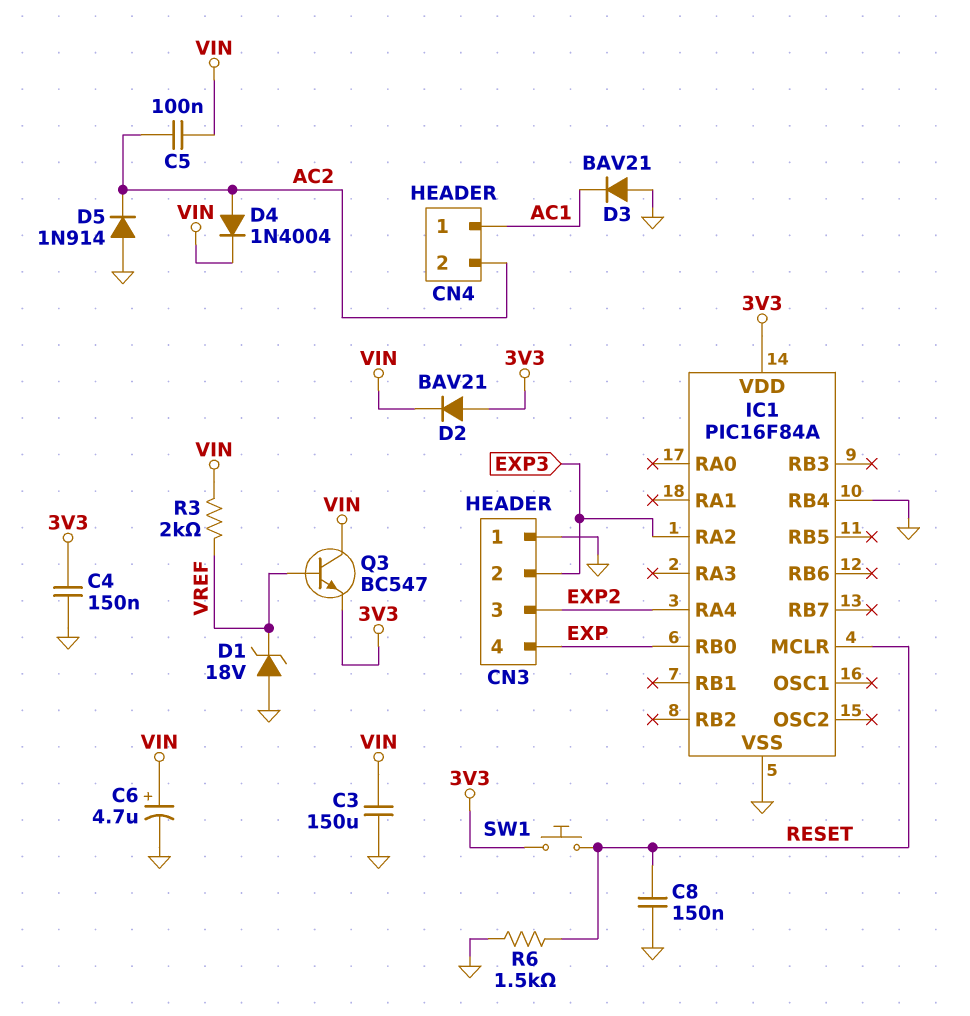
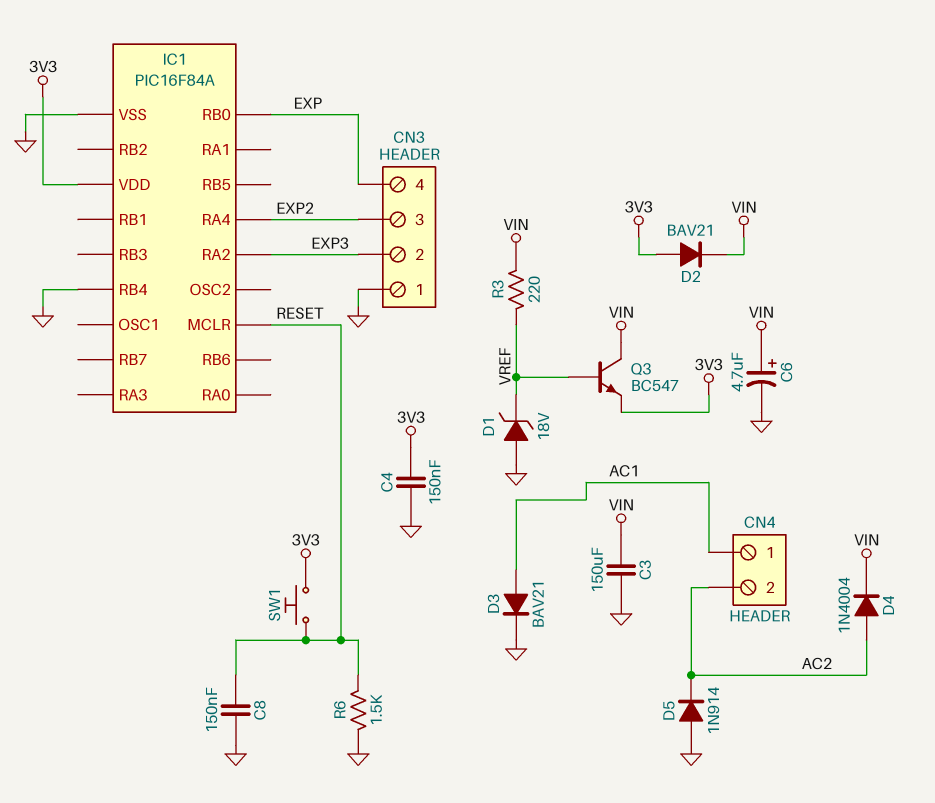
C5: 100nF (AC2, VIN) -> none
D3: diode BAV21 (A GND, K AC1) -> diode BAV21 (A AC1, K GND)
R3: 2k (VIN, VREF) -> 220 (VIN, VREF)

